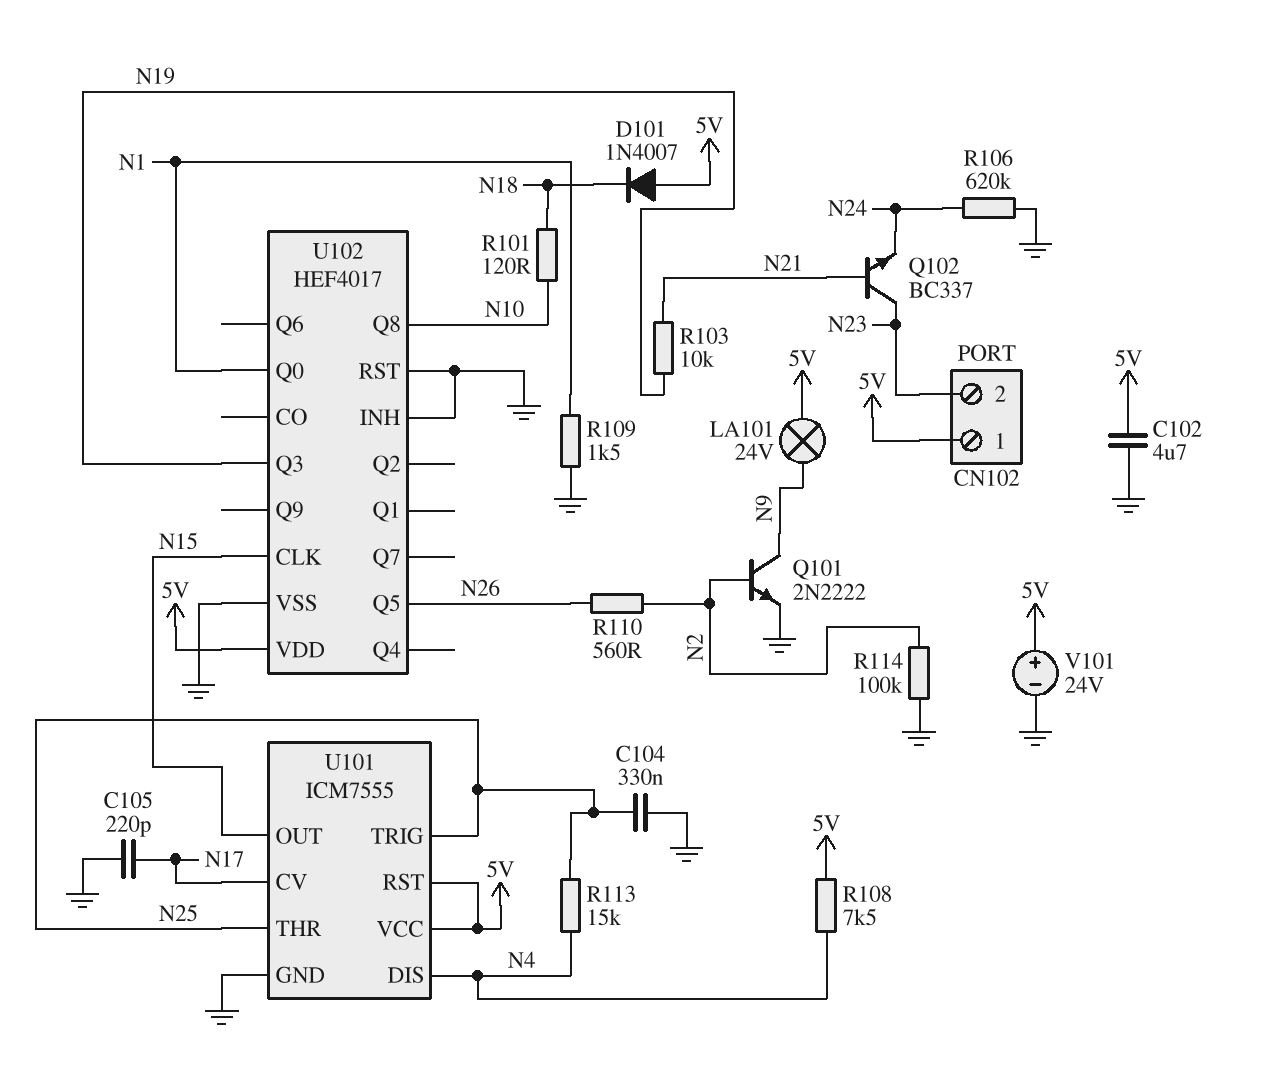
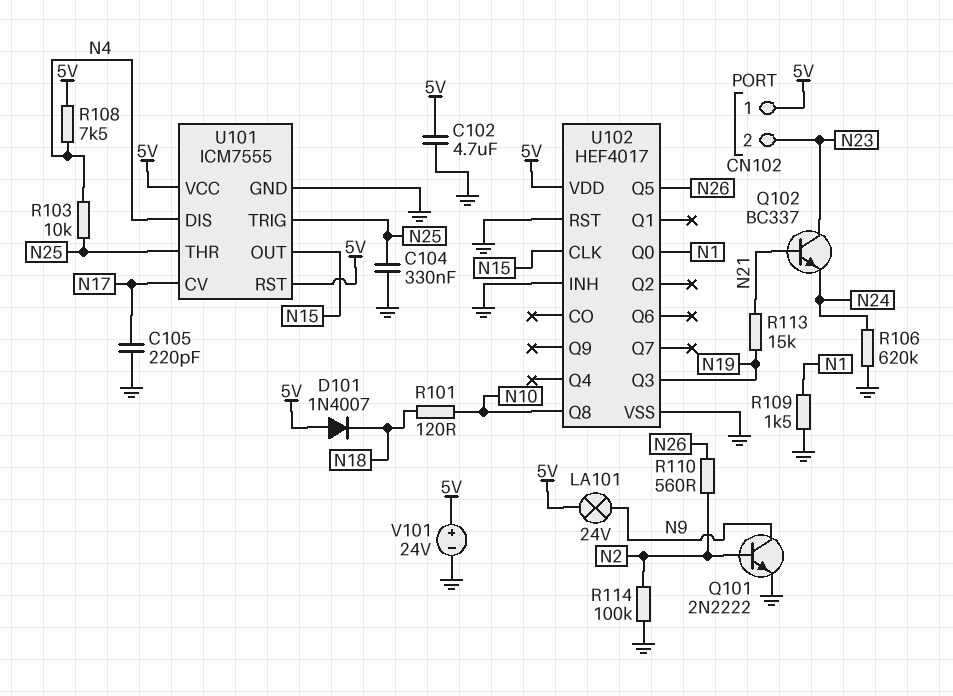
R103: 10k (N19, N21) -> 10k (N4, N25)
R113: 15k (N4, N25) -> 15k (N19, N21)

